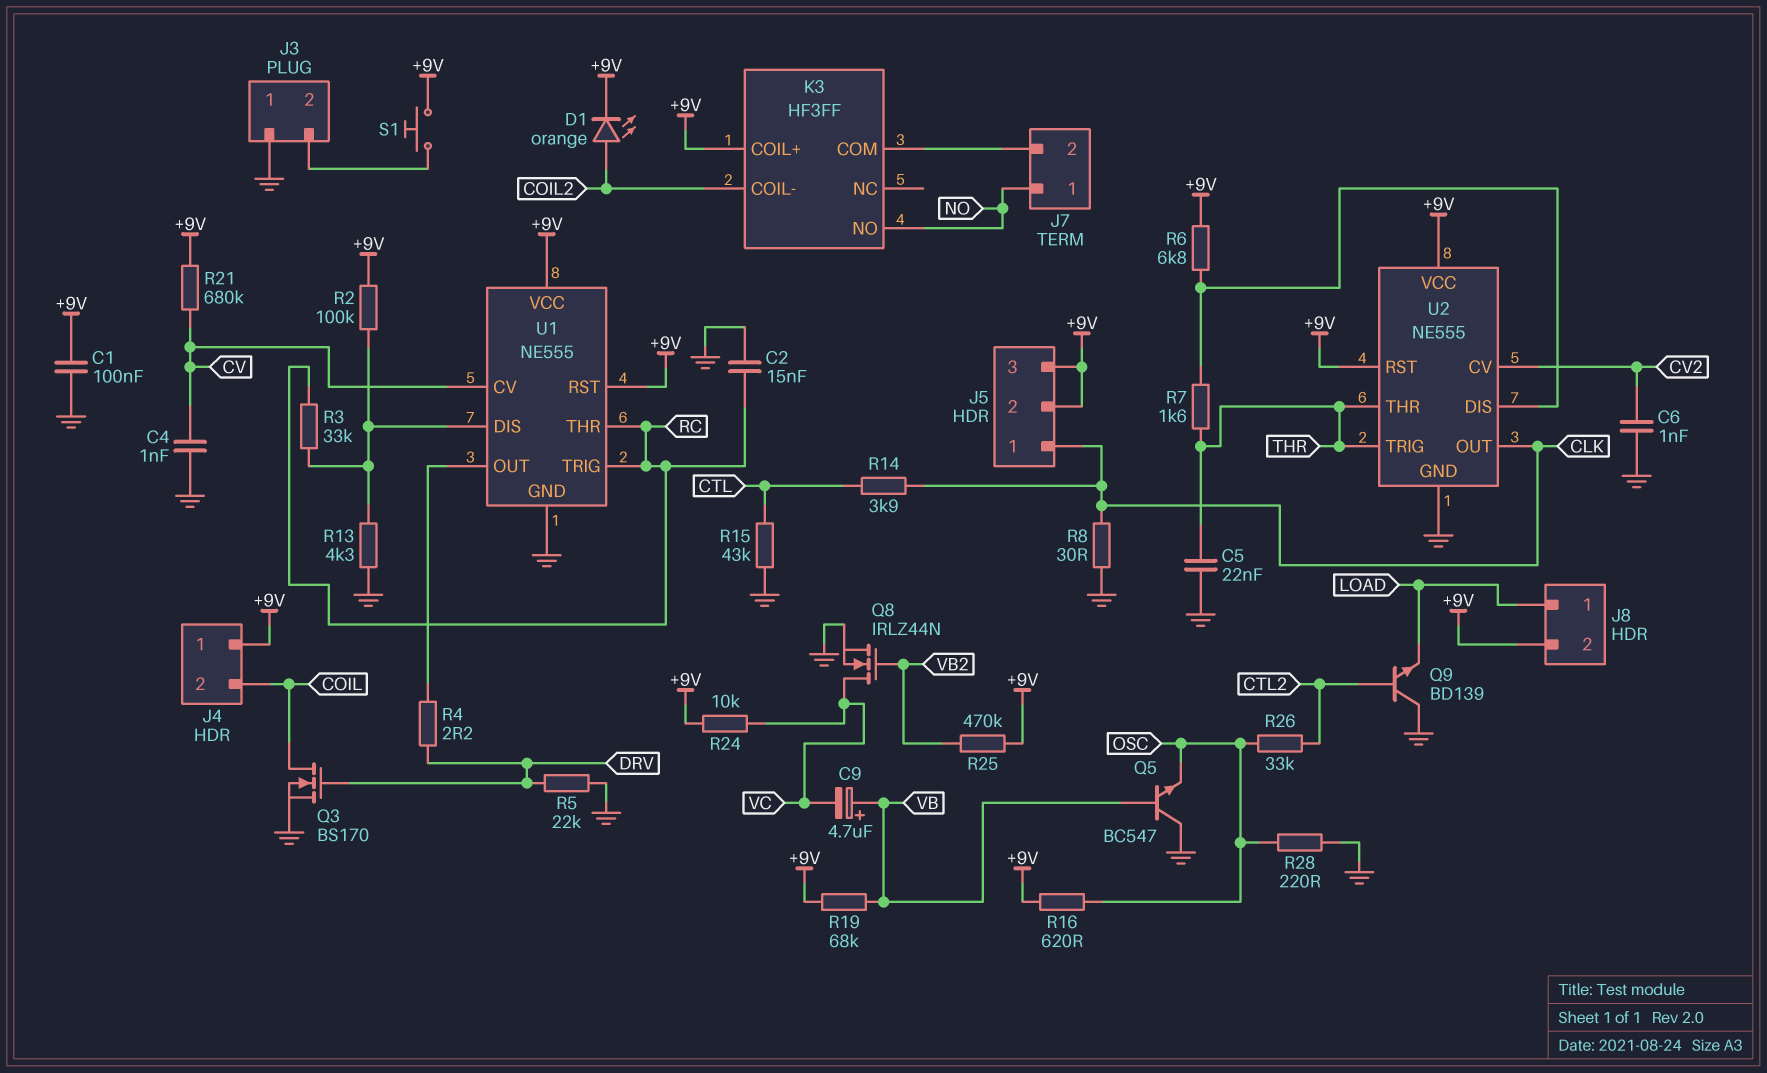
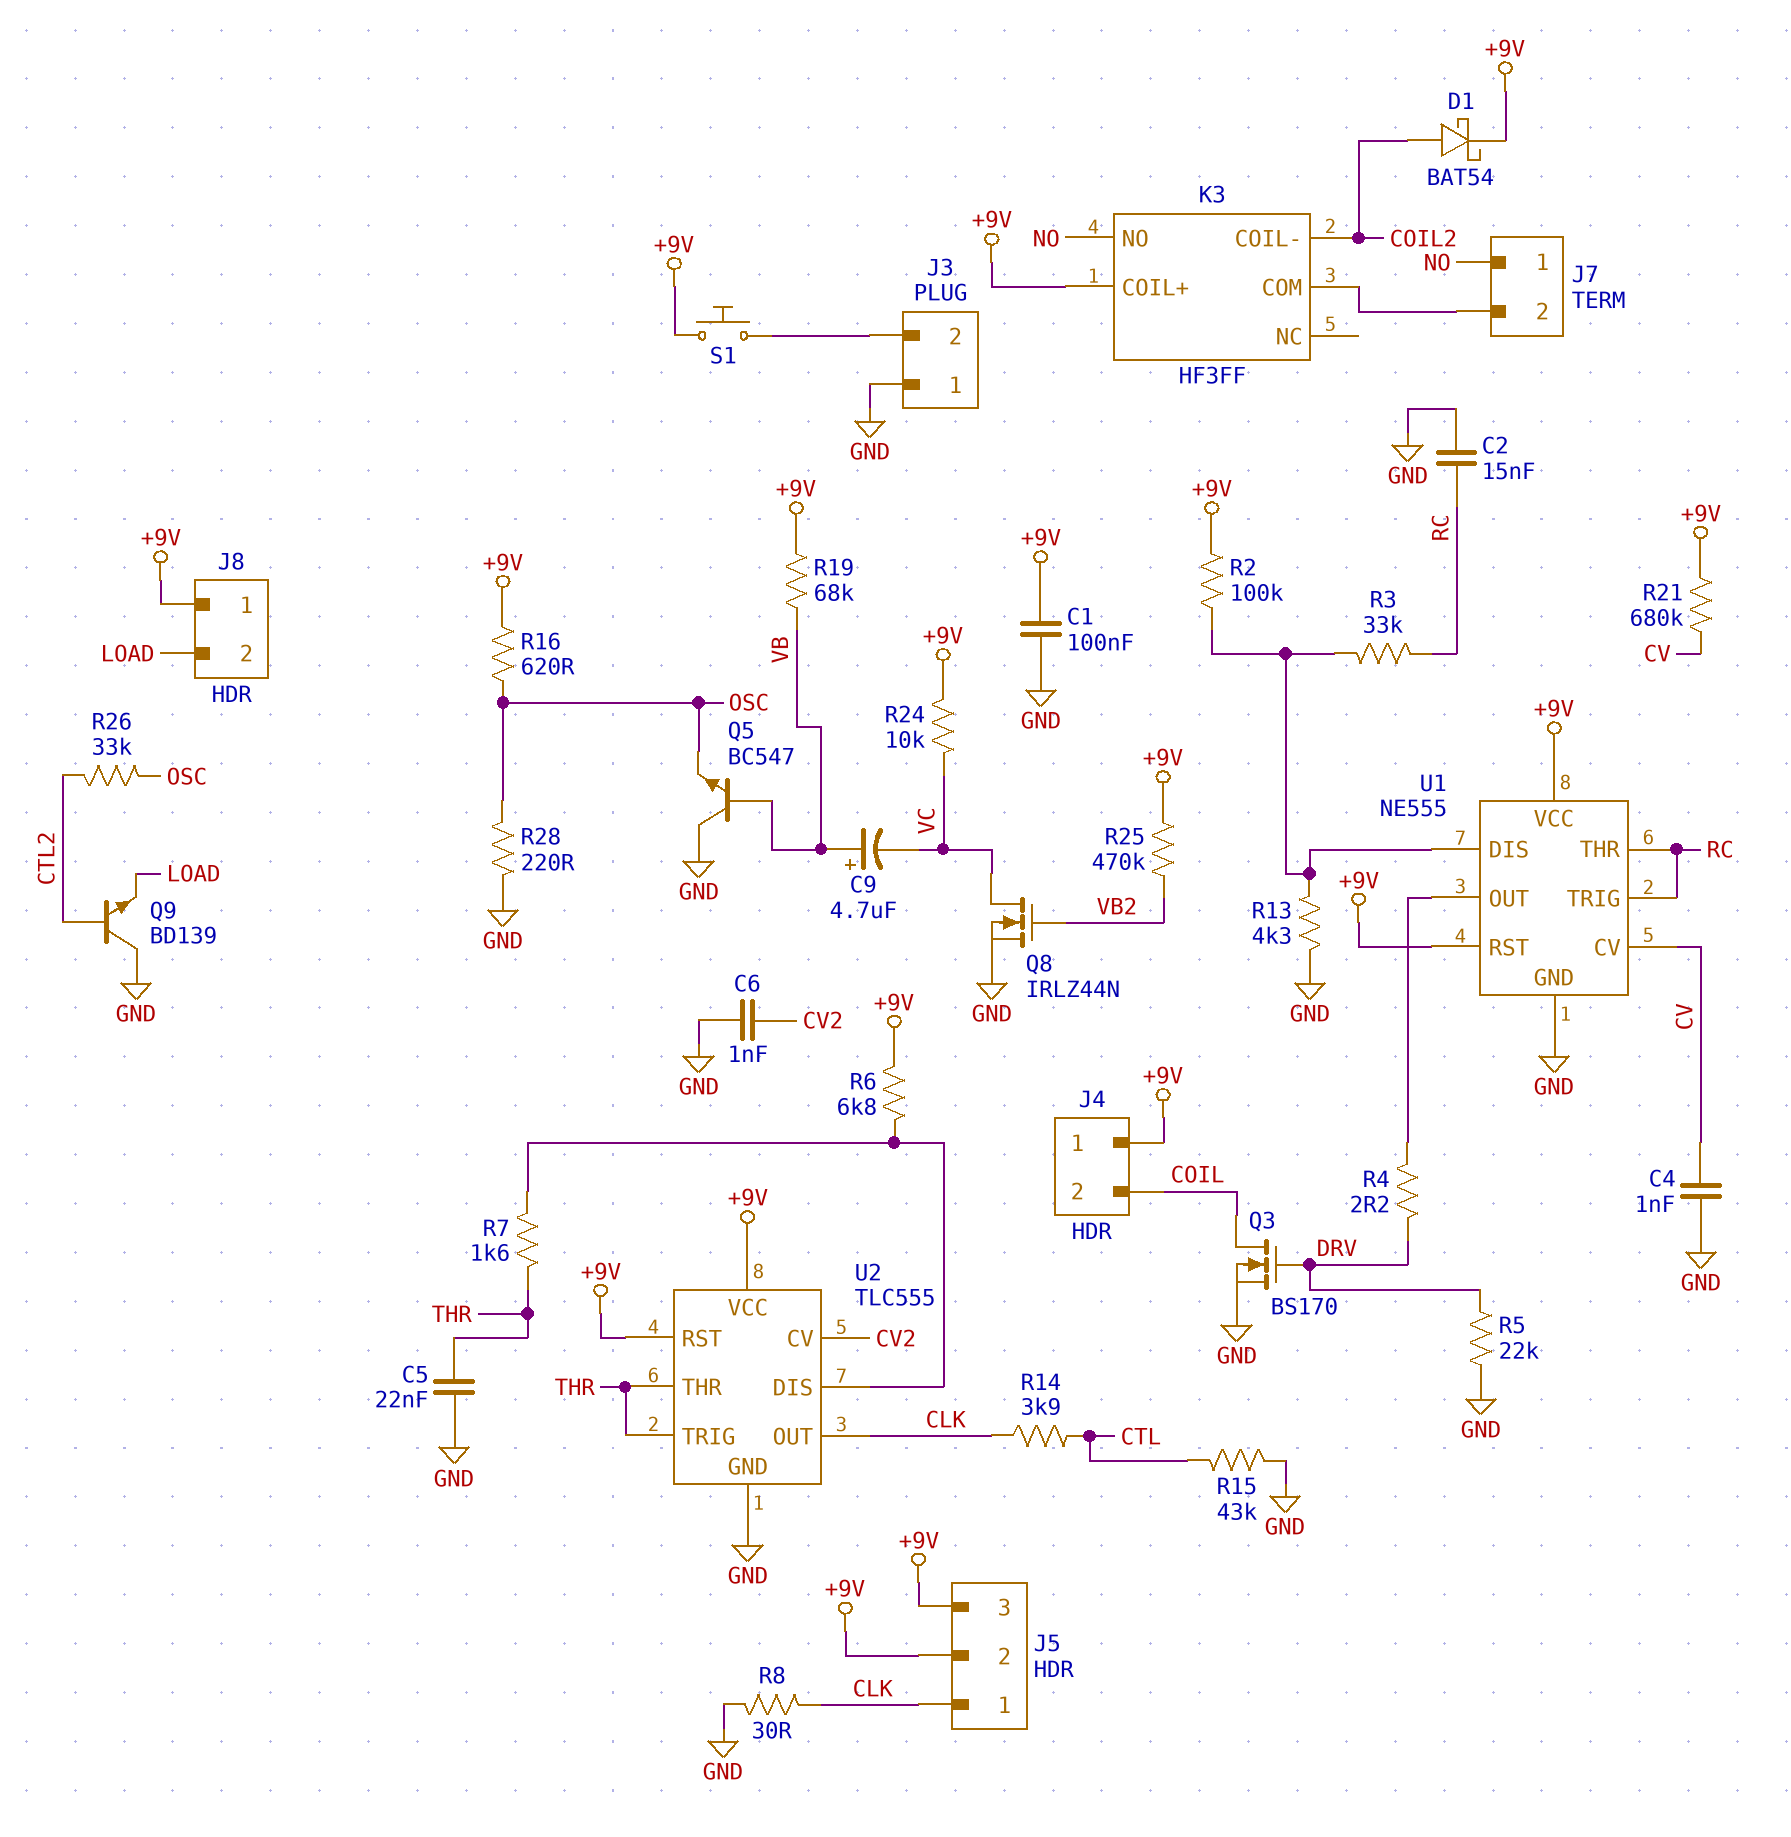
D1: LED orange (A COIL2, K +9V) -> schottky BAT54 (A COIL2, K +9V)
J8 pin 1: LOAD -> +9V
J8 pin 2: +9V -> LOAD
U2: NE555 -> TLC555

